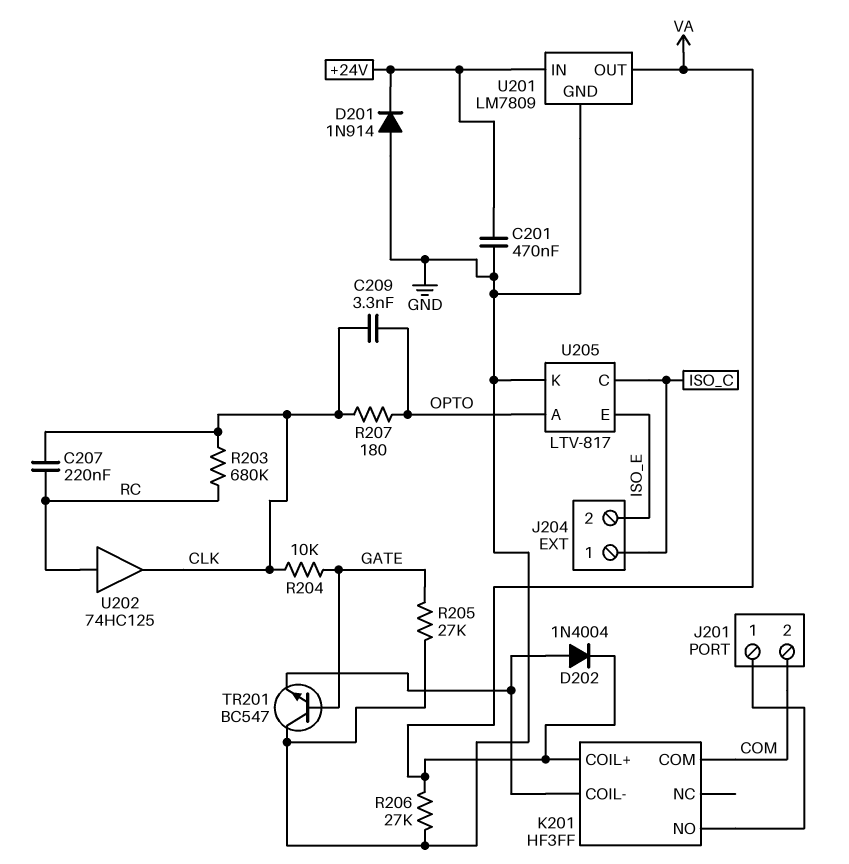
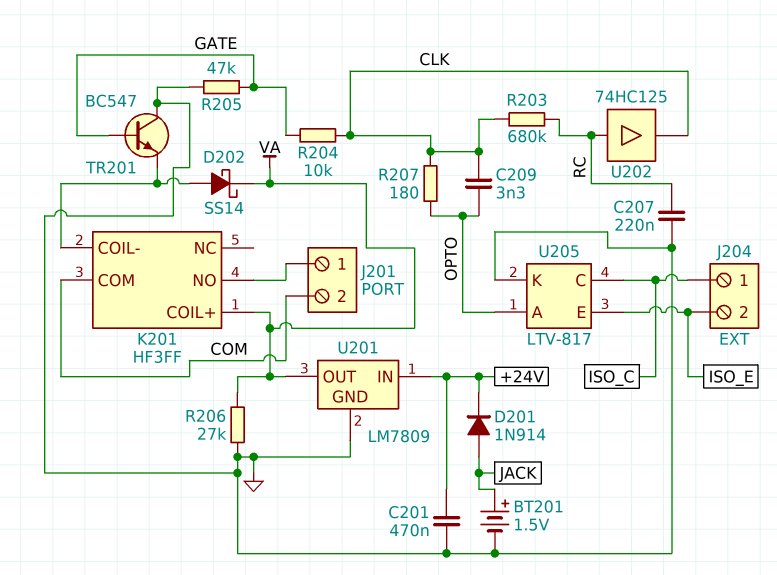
BT201: none -> 1.5V (plus JACK, minus GND)
C207: 220nF (CLK, RC) -> 220nF (GND, RC)
D201: diode 1N914 (A GND, K +24V) -> diode 1N914 (A JACK, K +24V)
D202: diode 1N4004 (A K201/COIL-, K VA) -> schottky SS14 (A K201/COIL-, K VA)
R205: 27k (GATE, GND) -> 47k (GATE, GND)

